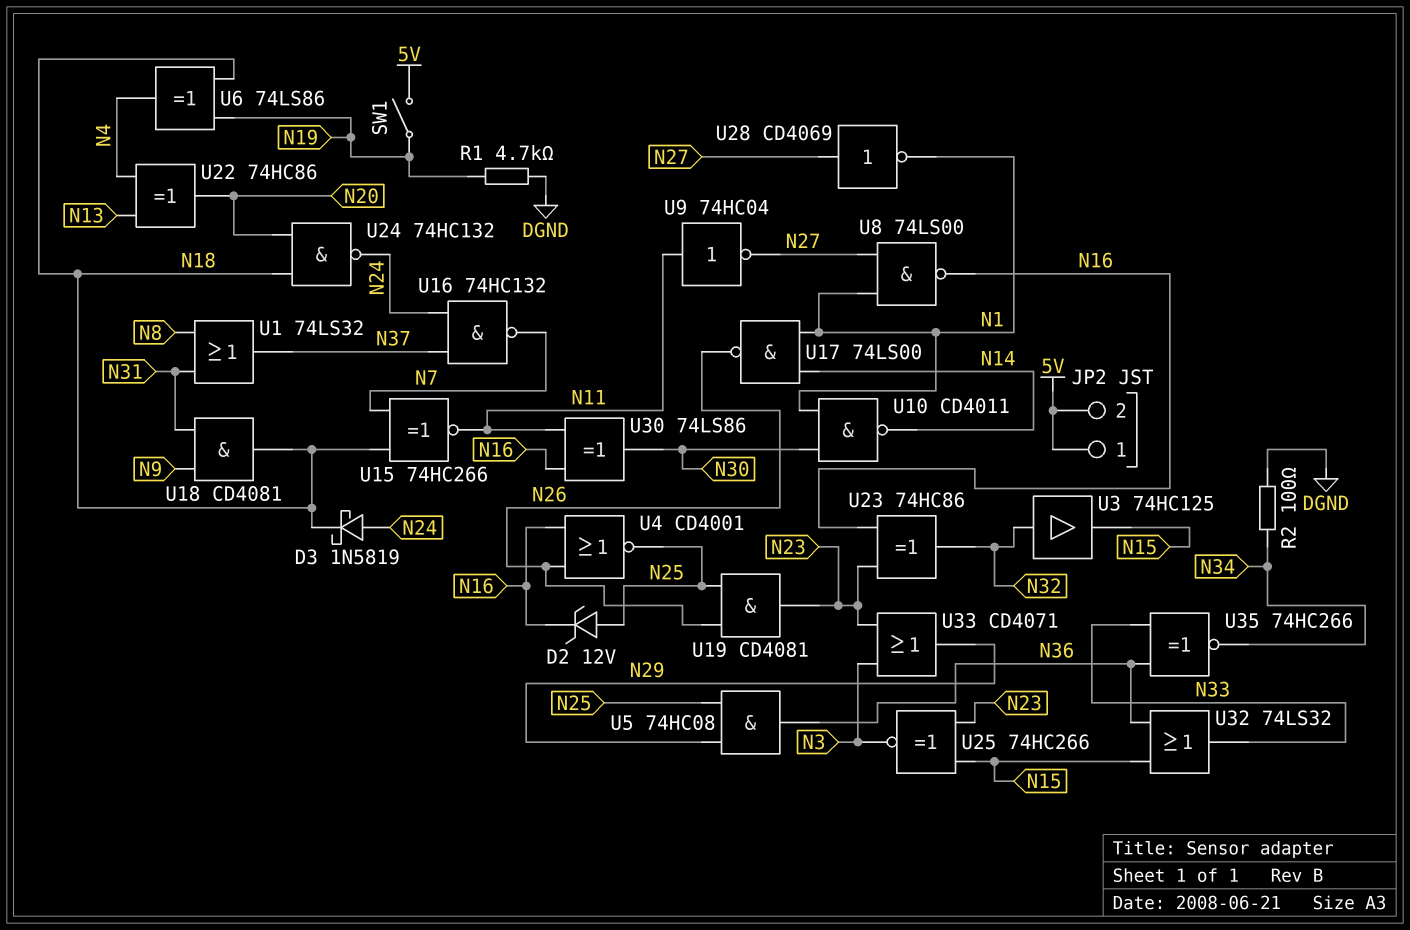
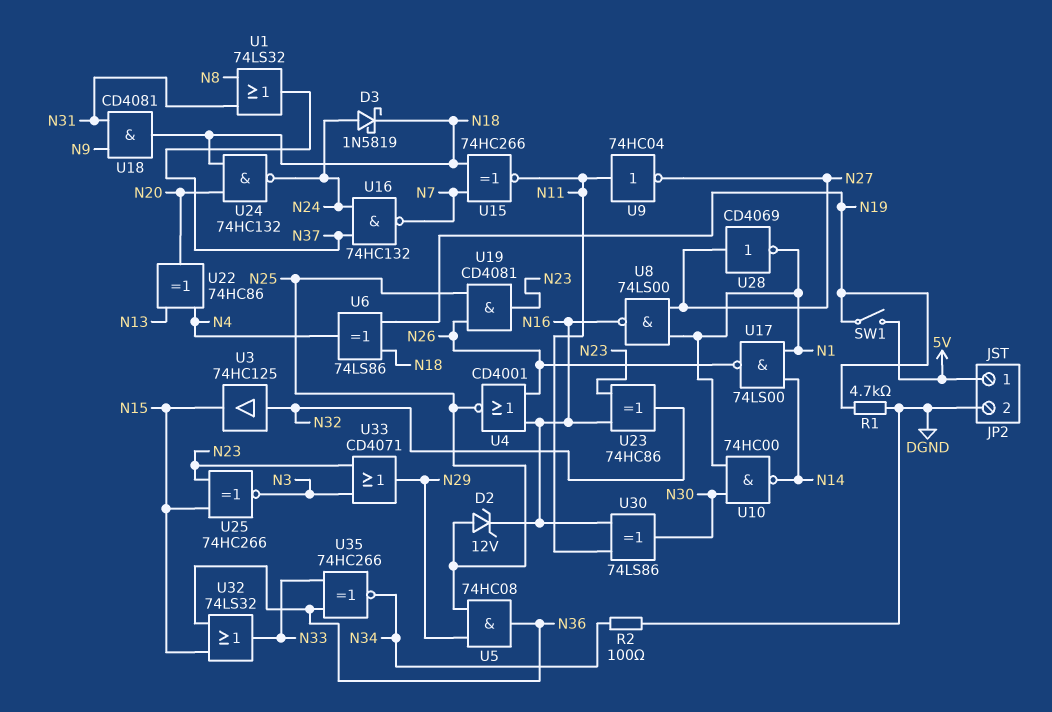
JP2 pin 2: 5V -> DGND
U10: NAND CD4011 (in N1, in N30, out N14) -> NAND 74HC00 (in N1, in N30, out N14)

